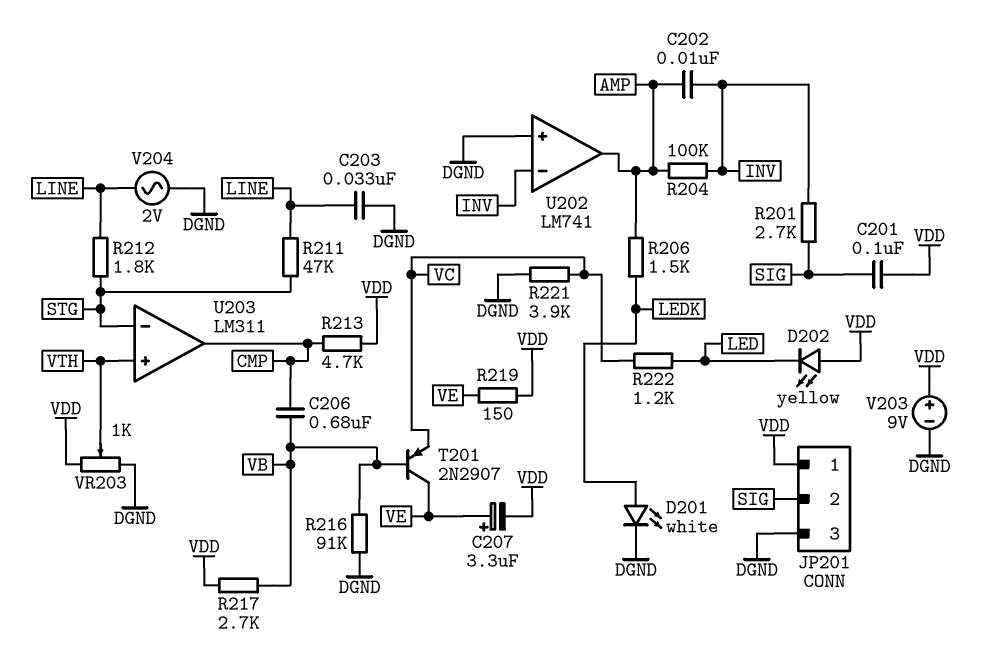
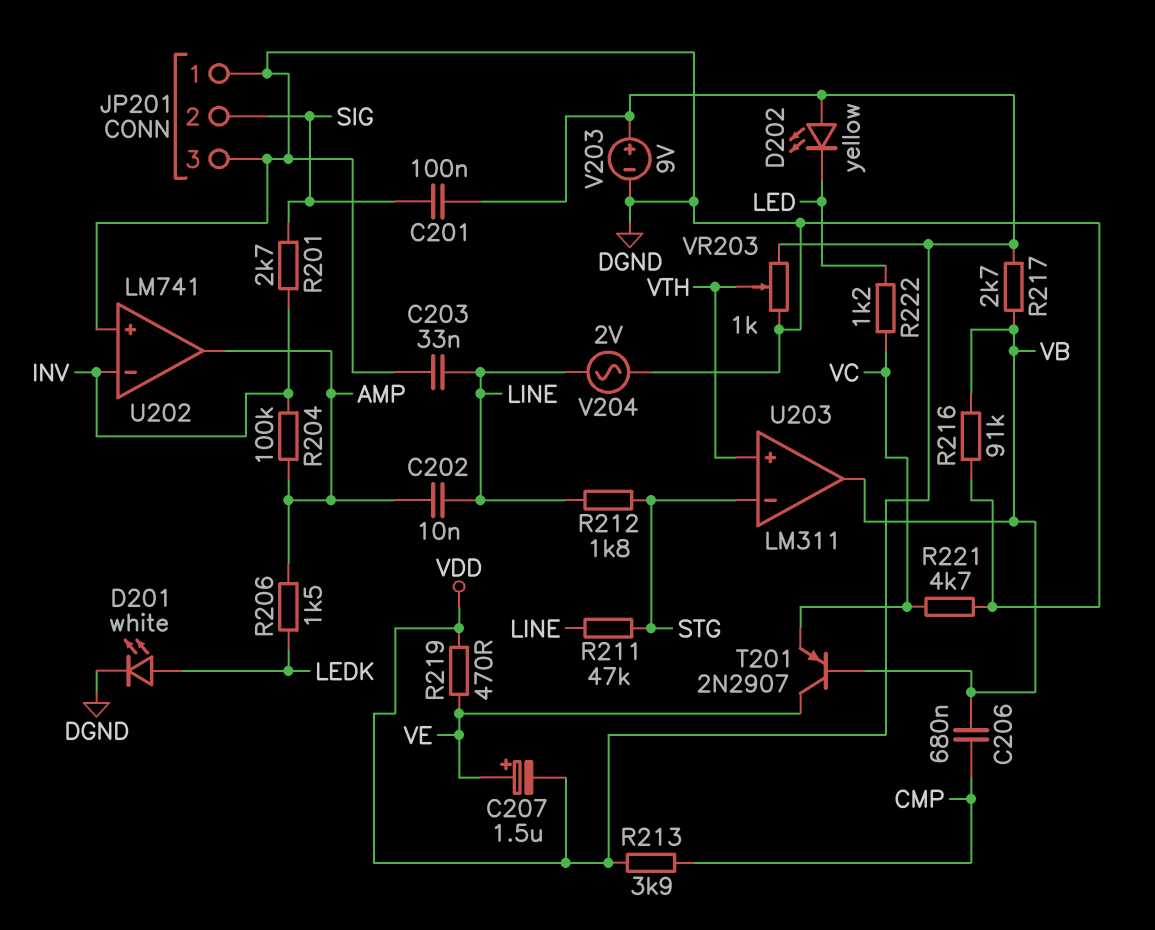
C202: 10nF (AMP, INV) -> 10nF (AMP, LINE)
C207: 3.3uF (plus VE, minus VDD) -> 1.5uF (plus VE, minus VDD)
JP201 pin 1: VDD -> DGND
R213: 4.7k (CMP, VDD) -> 3.9k (CMP, VDD)
R219: 150 (VDD, VE) -> 470 (VDD, VE)
R221: 3.9k (DGND, VC) -> 4.7k (DGND, VC)
U203 pin out: CMP -> VB

